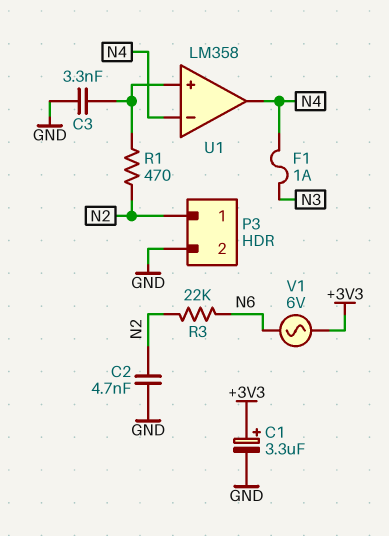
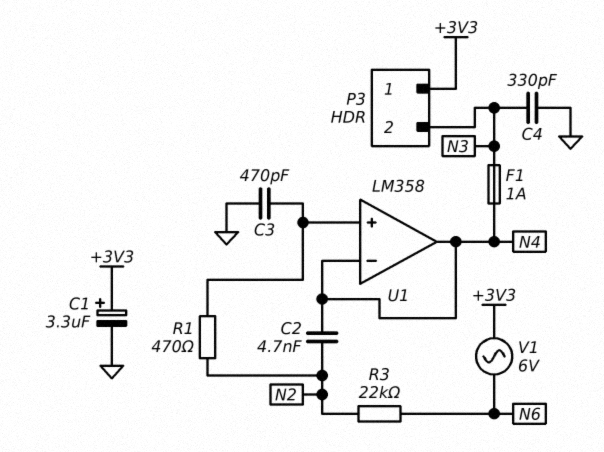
C2: 4.7nF (GND, N2) -> 4.7nF (N2, N4)
C3: 3.3nF (GND, U1/in+) -> 470pF (GND, U1/in+)
C4: none -> 330pF (GND, N3)
P3 pin 1: N2 -> +3V3
P3 pin 2: GND -> N3

